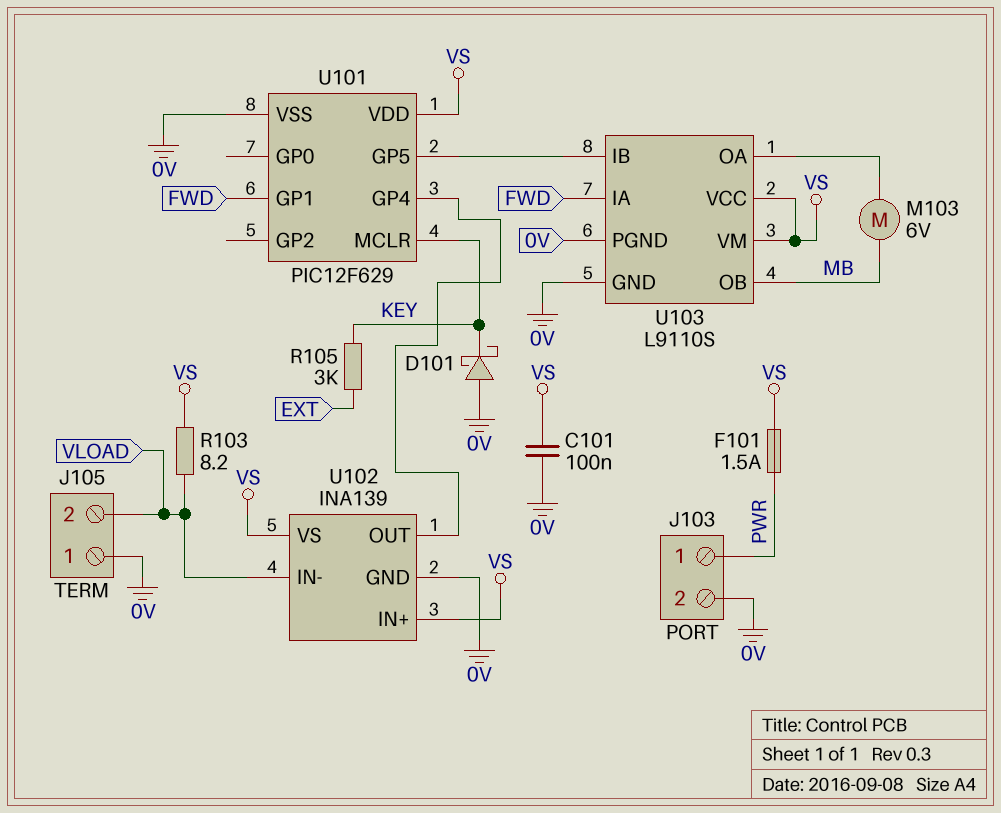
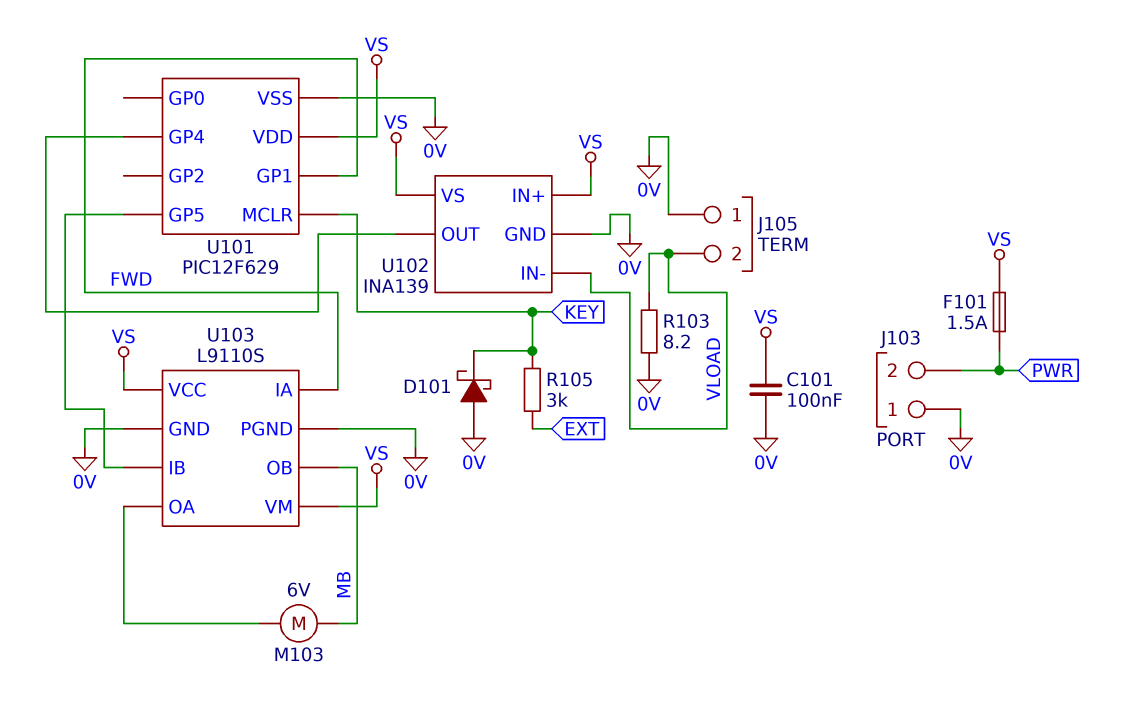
J103 pin 1: PWR -> 0V
J103 pin 2: 0V -> PWR
R103: 8.2 (VLOAD, VS) -> 8.2 (0V, VLOAD)

